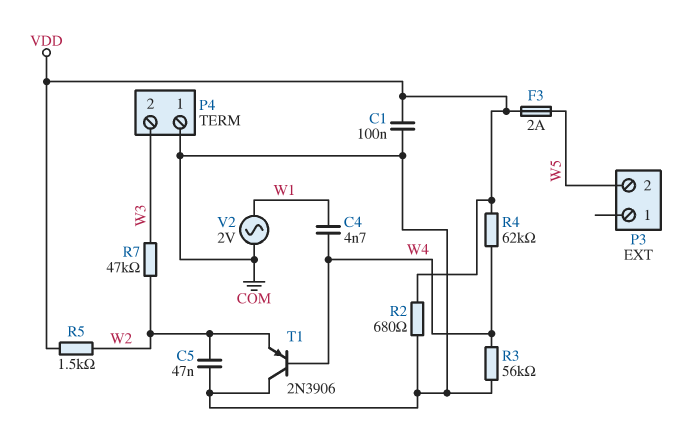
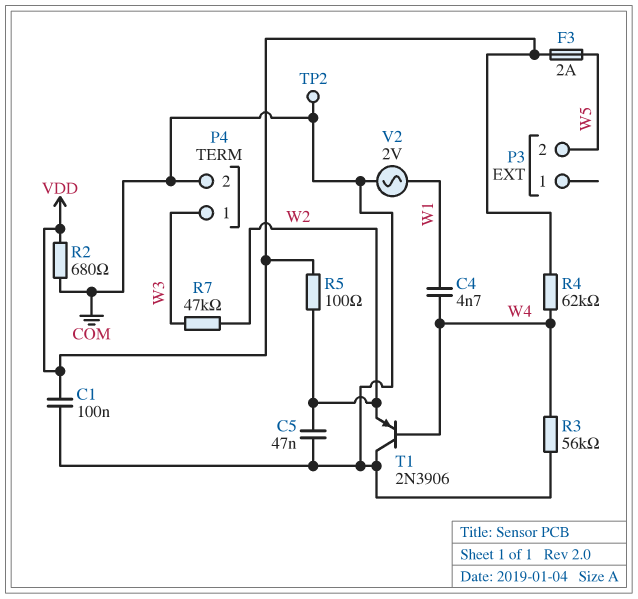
P4 pin 1: COM -> W3
P4 pin 2: W3 -> COM
R5: 1.5k (VDD, W2) -> 100 (VDD, W2)
TP2: none -> test point (COM)

